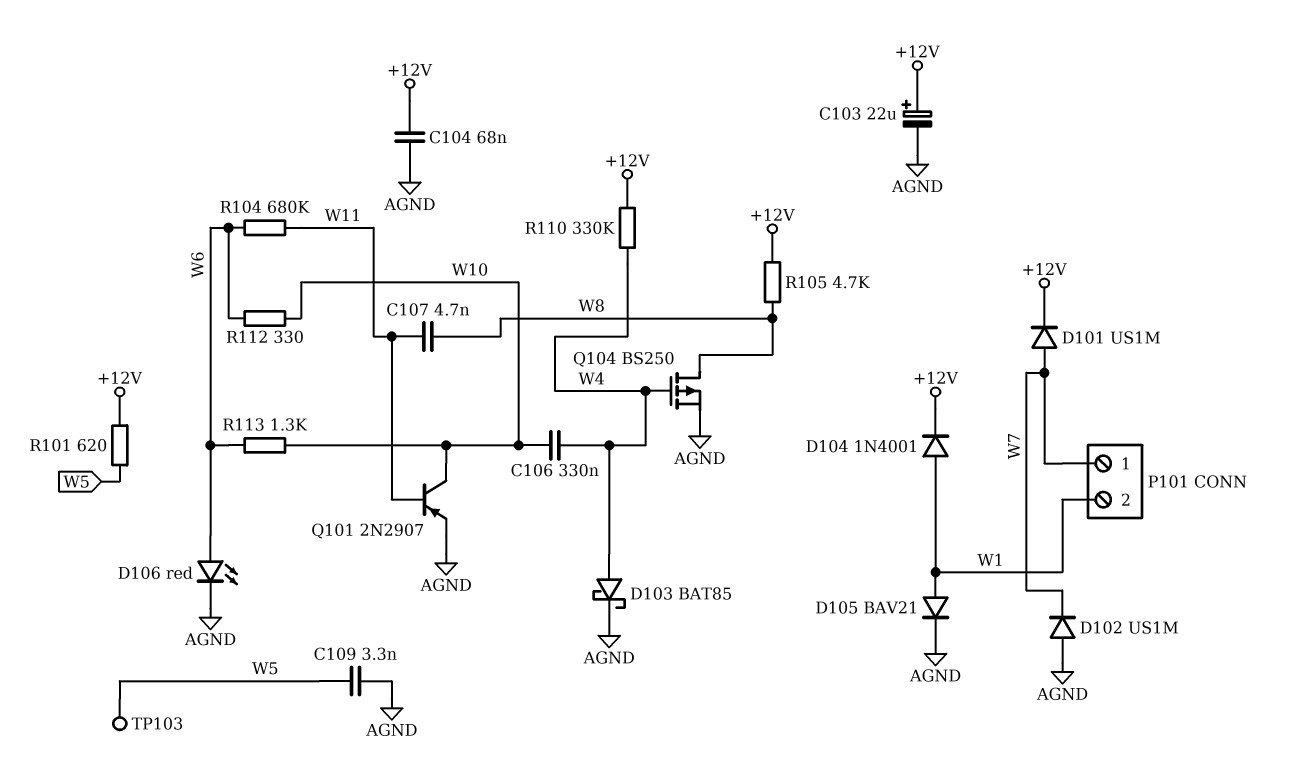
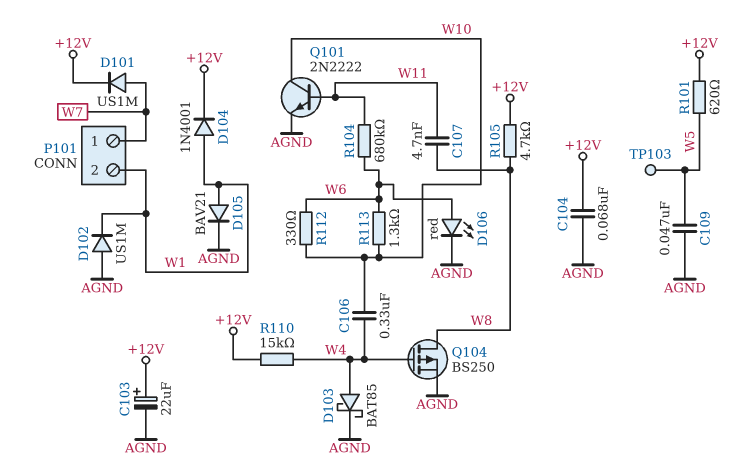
C109: 3.3nF (AGND, W5) -> 47nF (AGND, W5)
D102: diode US1M (A AGND, K W7) -> diode US1M (A AGND, K W1)
Q101: PNP 2N2907 (B W11, C W10, E AGND) -> NPN 2N2222 (B W11, C W10, E AGND)
R110: 330k (+12V, W4) -> 15k (+12V, W4)

